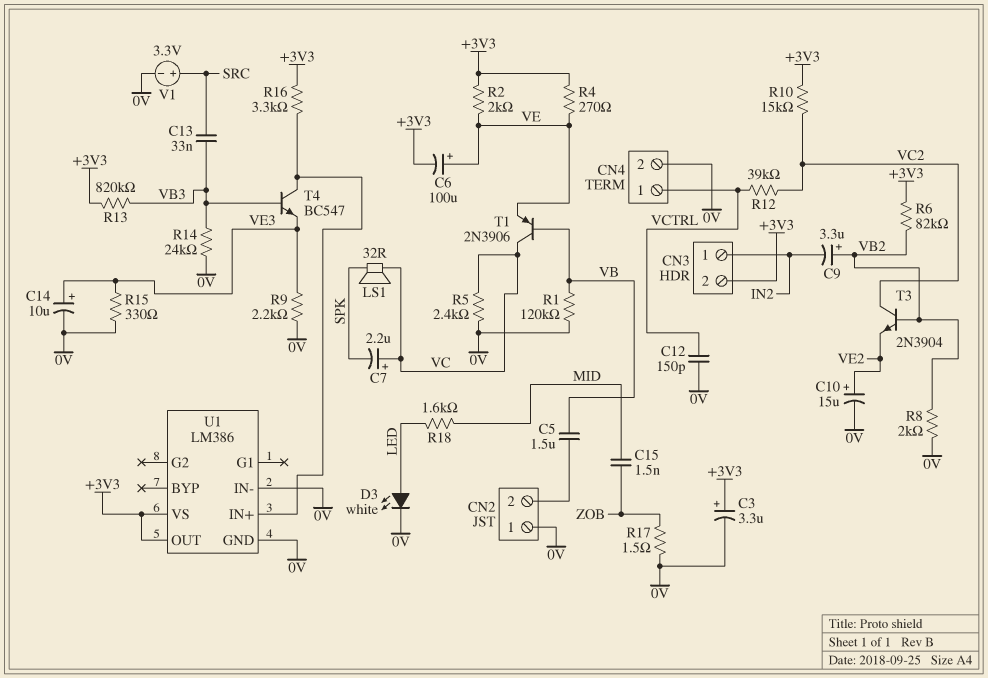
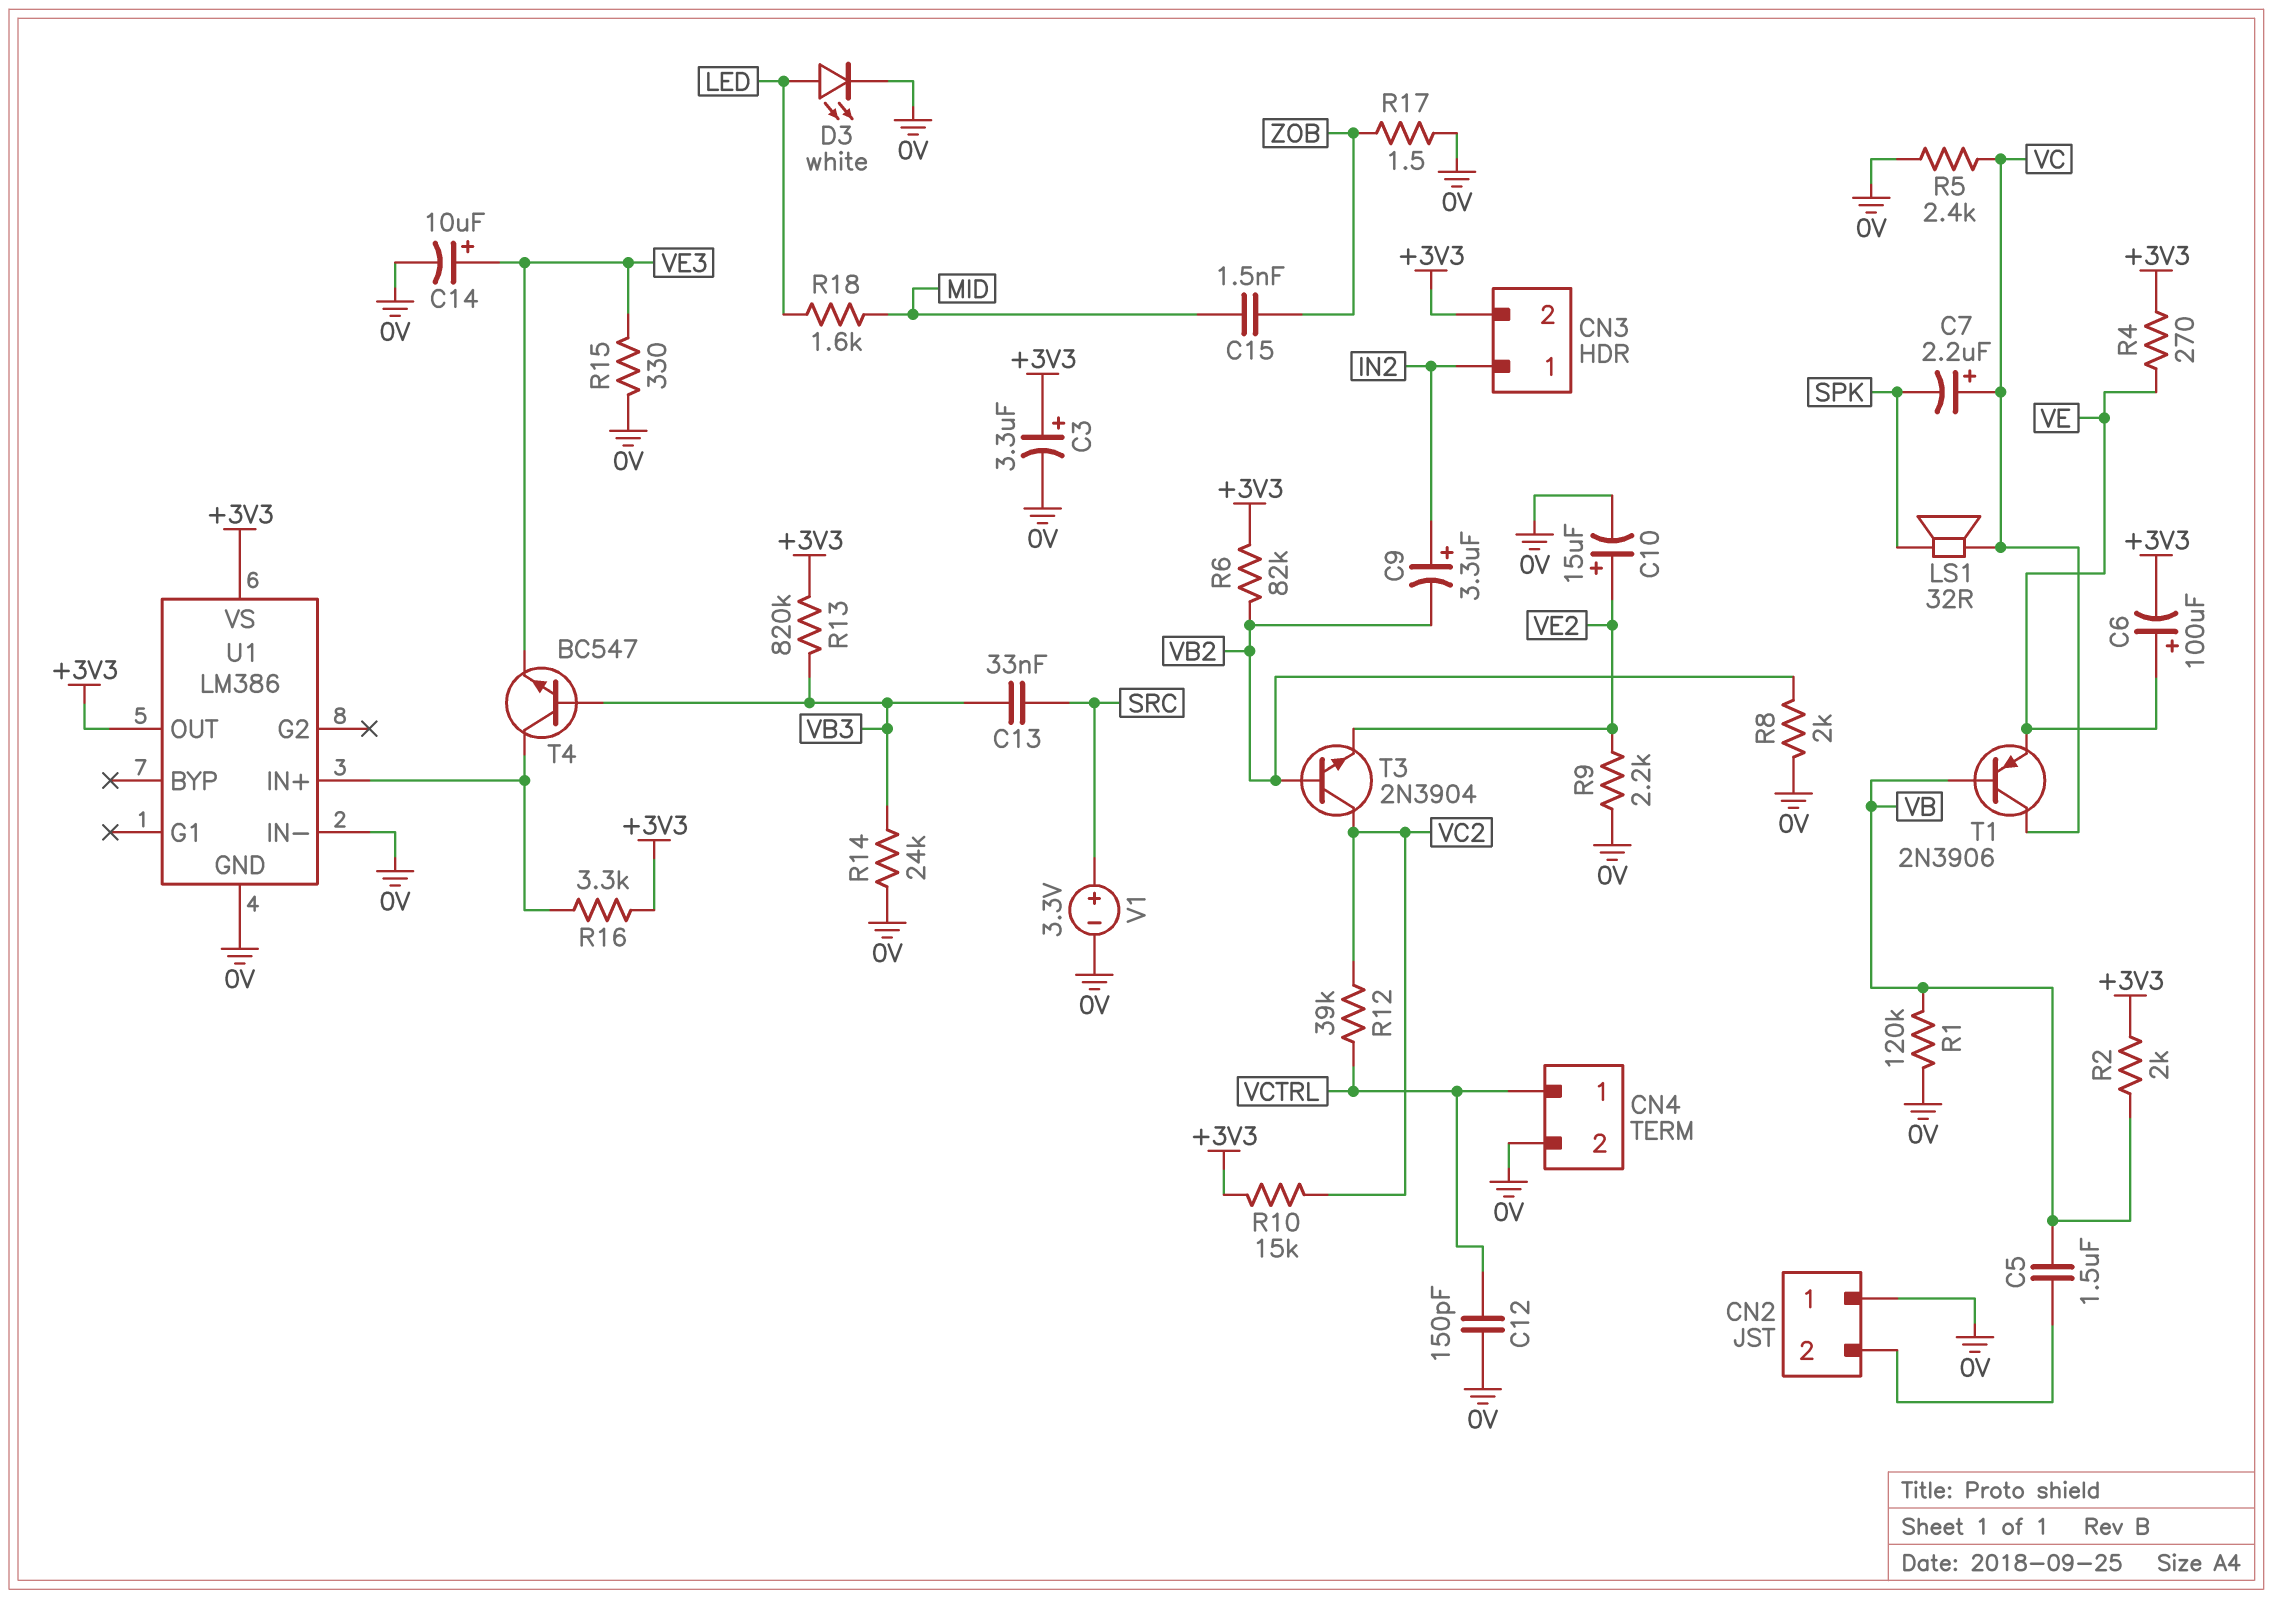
C9: 3.3uF (plus VB2, minus IN2) -> 3.3uF (plus IN2, minus VB2)
R2: 2k (+3V3, VE) -> 2k (+3V3, VB)
R9: 2.2k (0V, VE3) -> 2.2k (0V, VE2)

